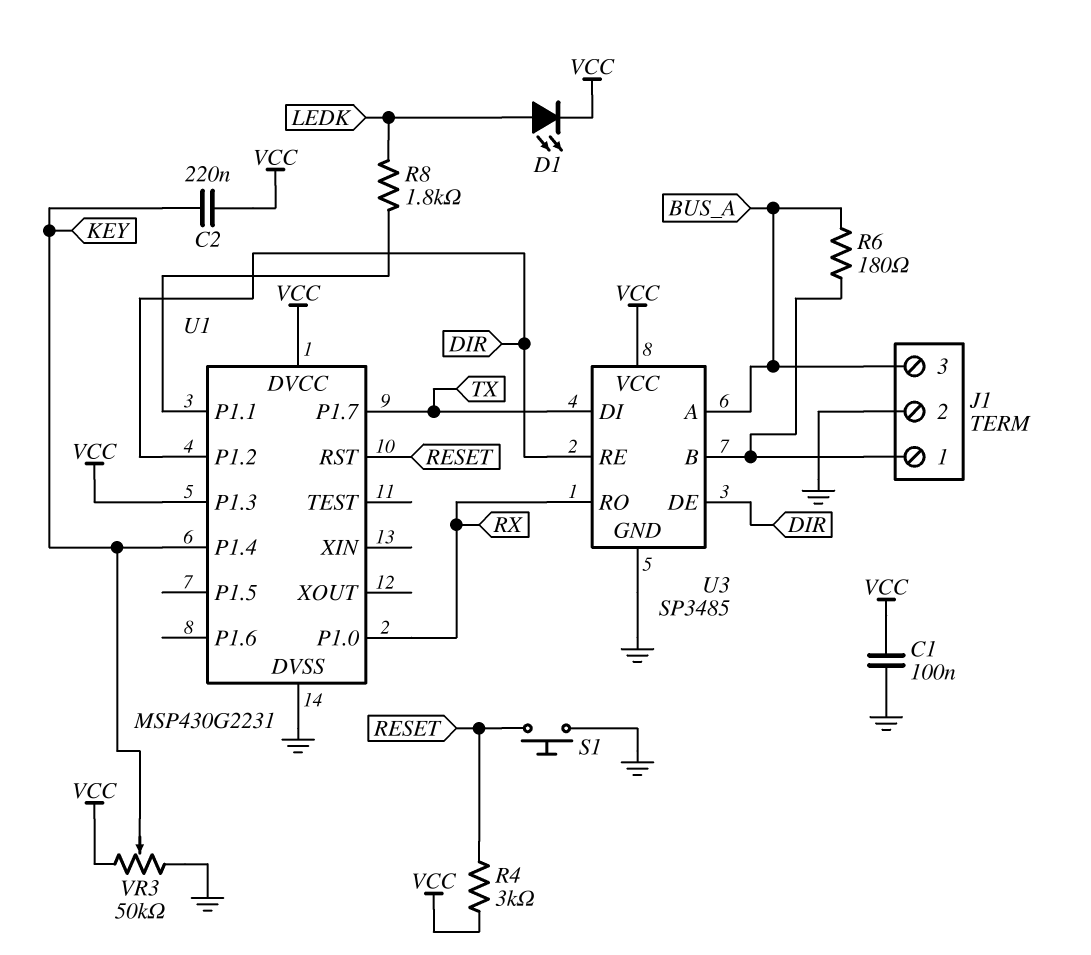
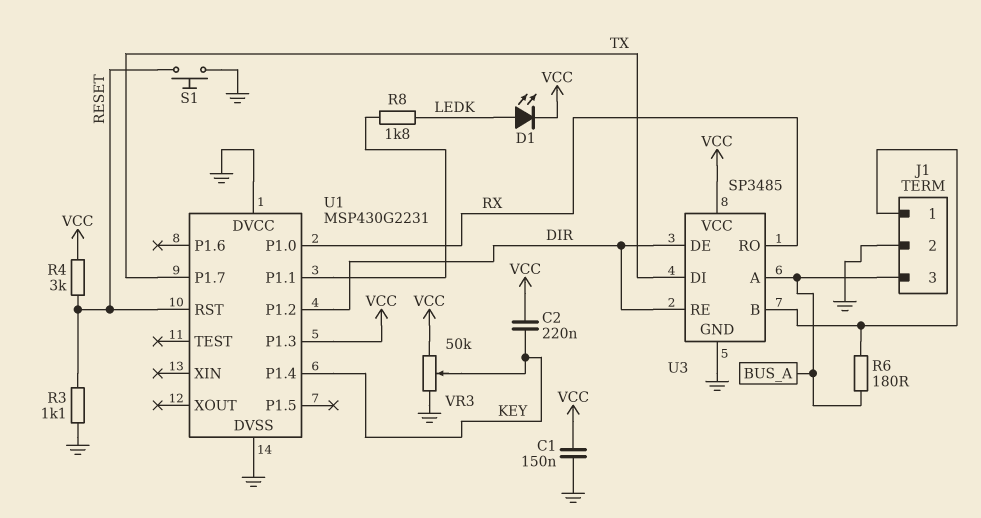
C1: 100nF (GND, VCC) -> 150nF (GND, VCC)
R3: none -> 1.1k (GND, RESET)
U1 pin DVCC: VCC -> GND

